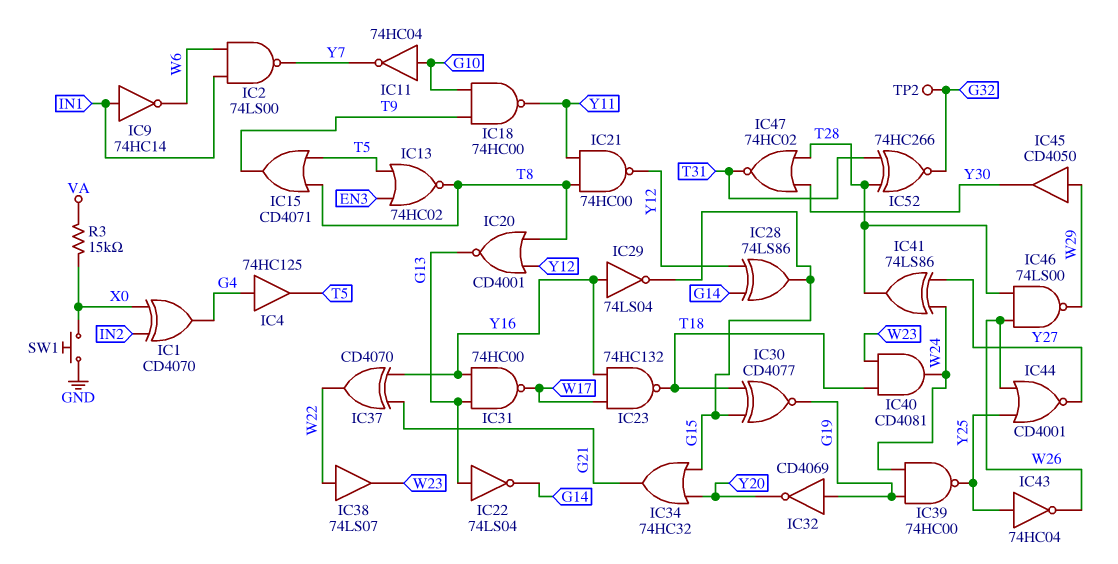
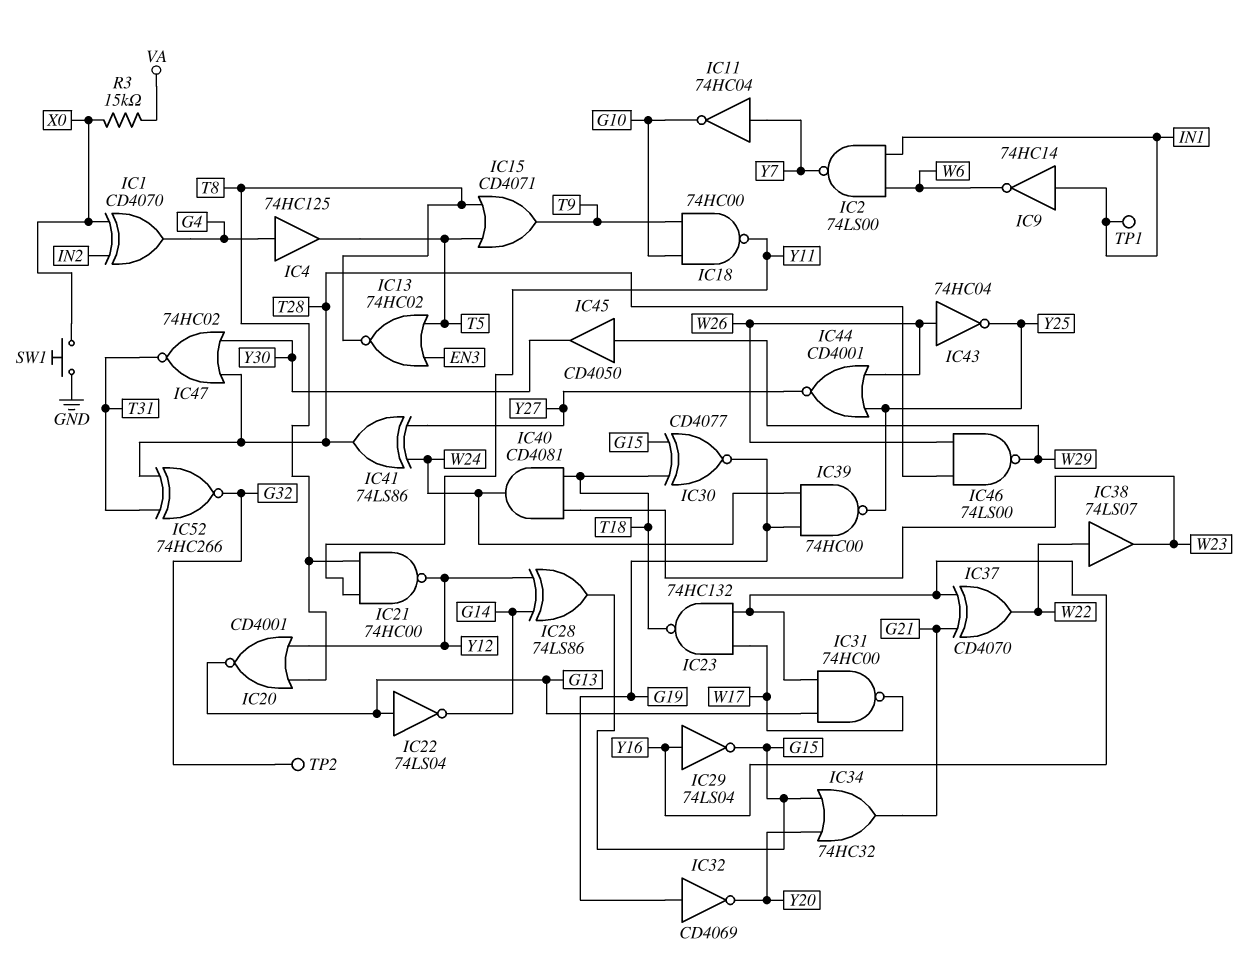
IC11: NOT 74HC04 (in G10, out Y7) -> NOT 74HC04 (in Y7, out G10)
IC43: NOT 74HC04 (in Y25, out W26) -> NOT 74HC04 (in W26, out Y25)
TP1: none -> test point (IN1)

